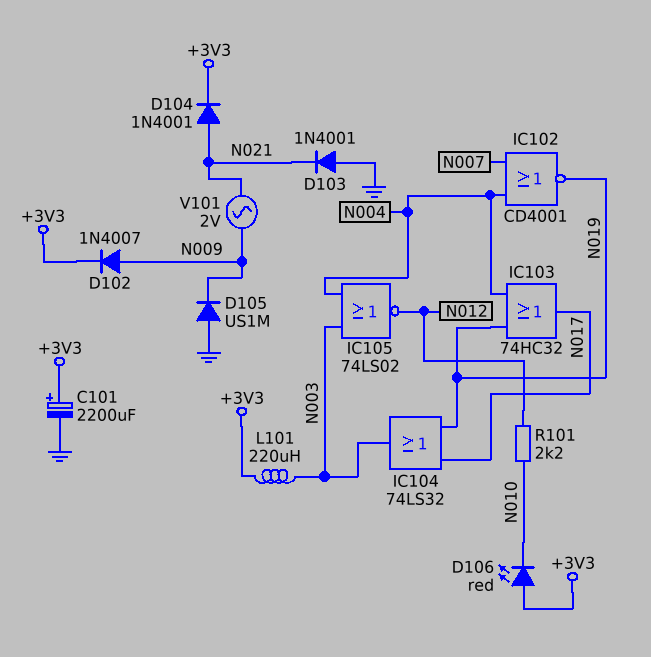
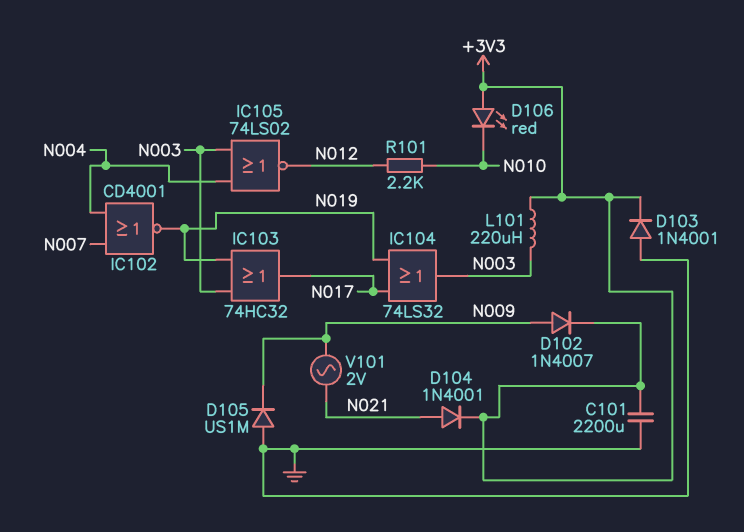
C101: 2200uF (plus +3V3, minus GND) -> 2200uF (+3V3, GND)
D103: diode 1N4001 (A GND, K N021) -> diode 1N4001 (A GND, K +3V3)
IC103: OR 74HC32 (in N004, in N019, out N017) -> OR 74HC32 (in N003, in N019, out N017)

